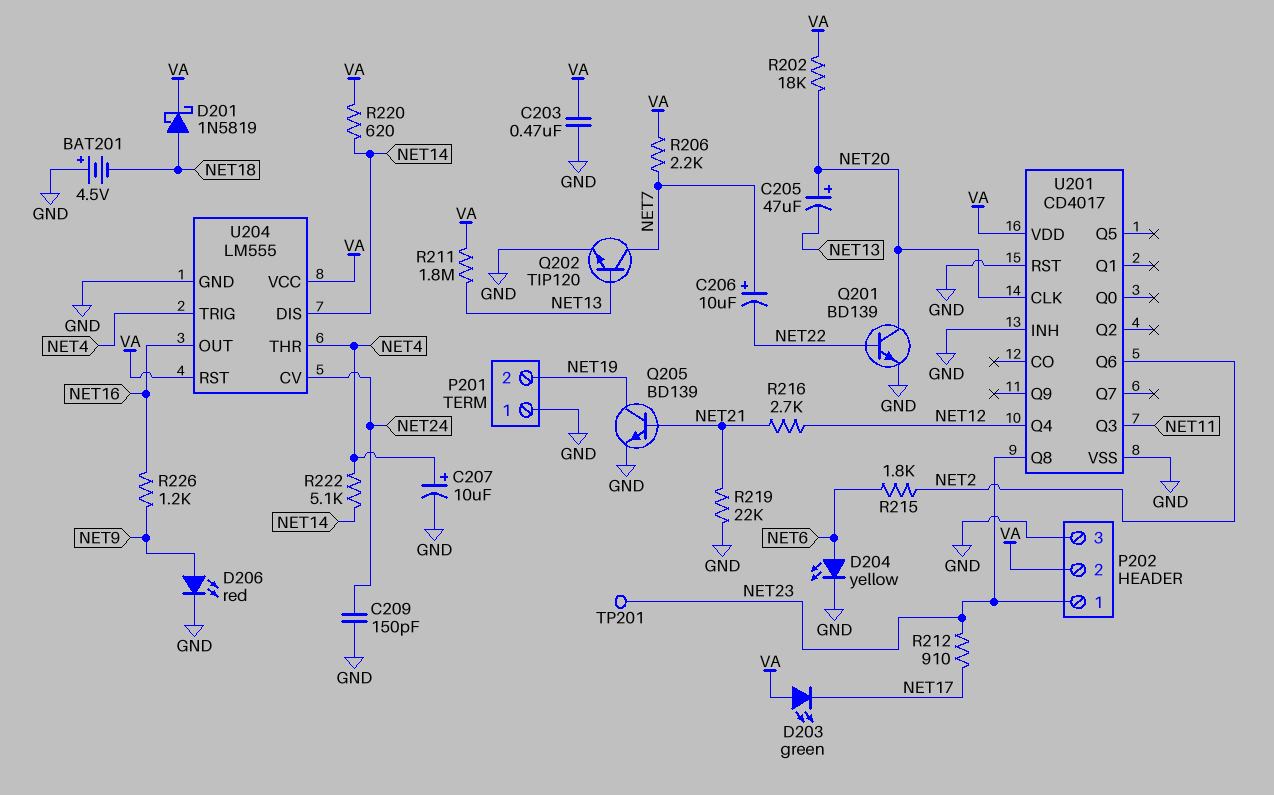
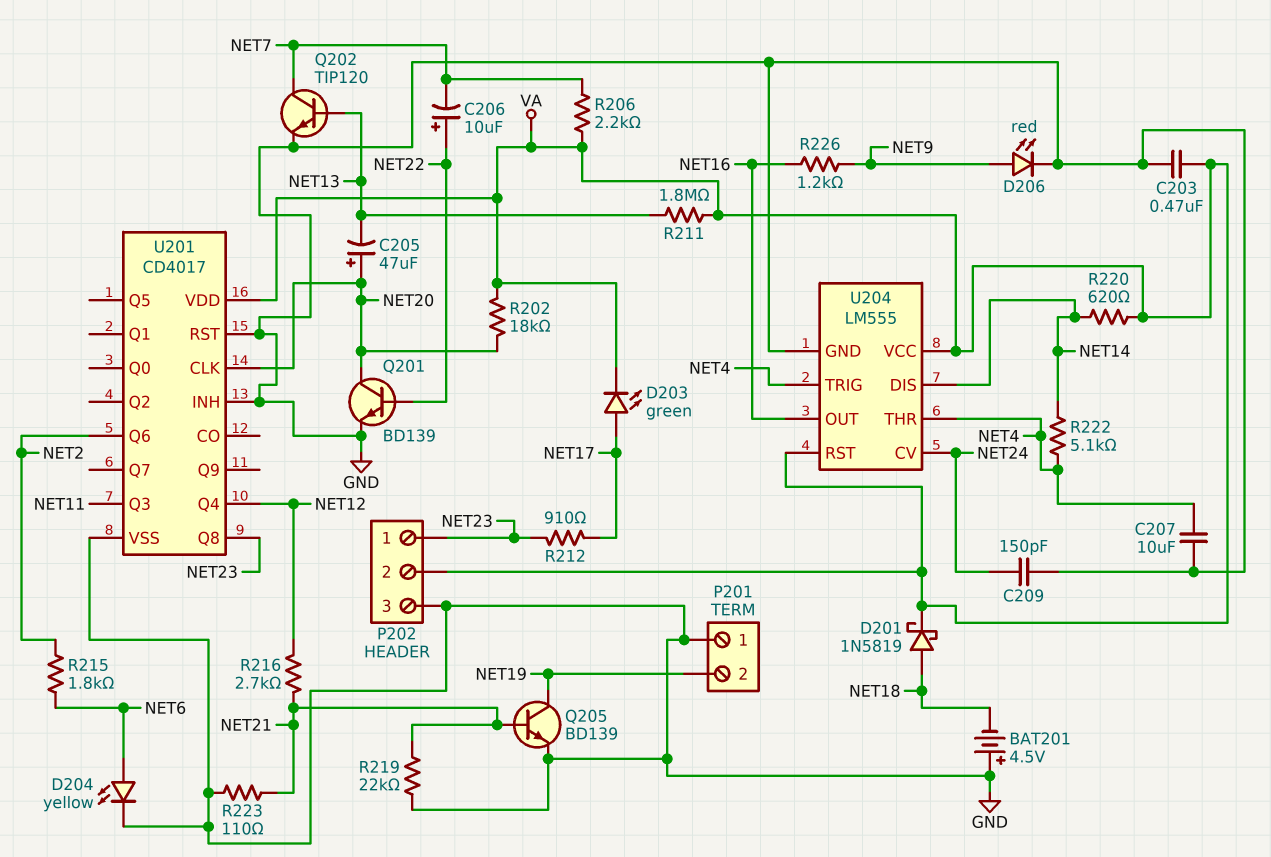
C206: 10uF (plus NET7, minus NET22) -> 10uF (plus NET22, minus NET7)
C207: 10uF (plus NET4, minus GND) -> 10uF (GND, NET4)
D203: LED green (A VA, K NET17) -> LED green (A NET17, K VA)
R223: none -> 110 (GND, NET21)
TP201: test point (NET23) -> none

